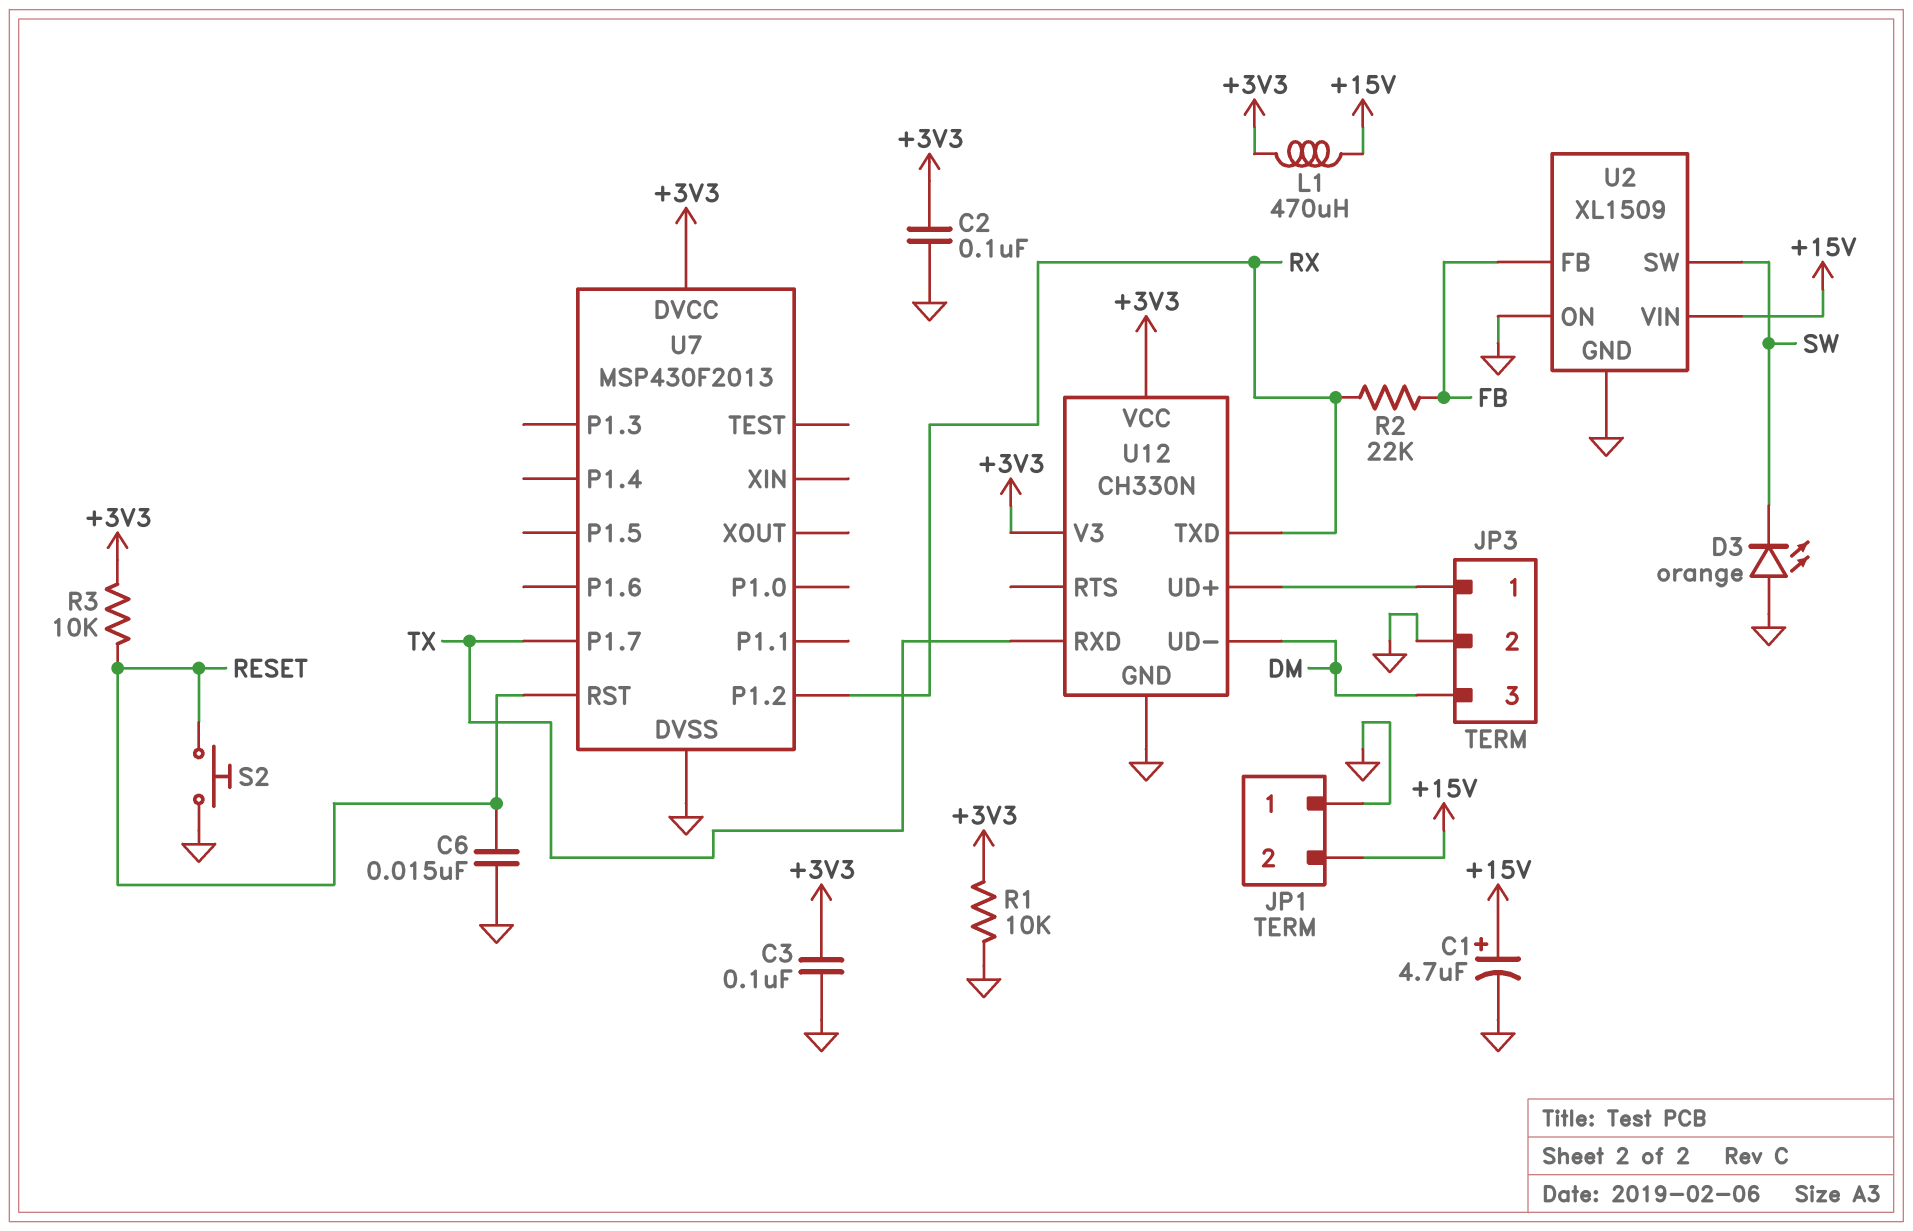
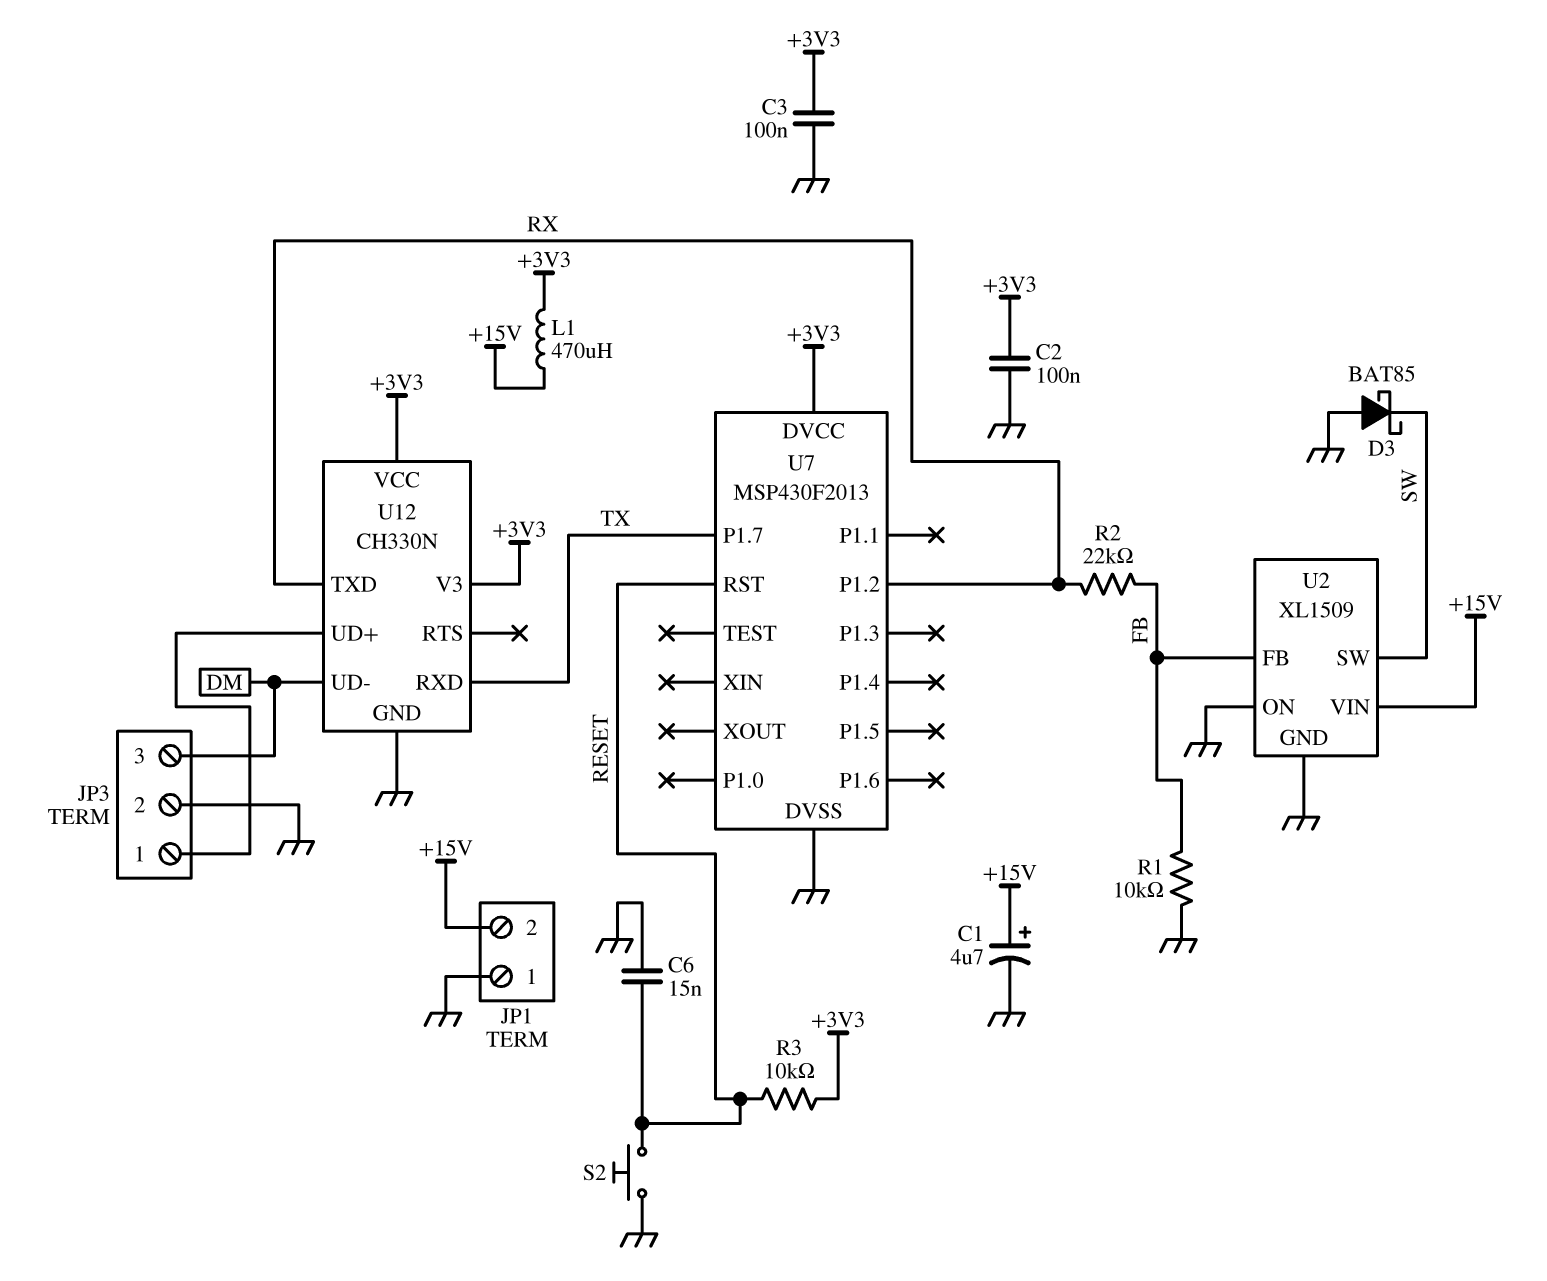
D3: LED orange (A GND, K SW) -> schottky BAT85 (A GND, K SW)
R1: 10k (+3V3, GND) -> 10k (FB, GND)

